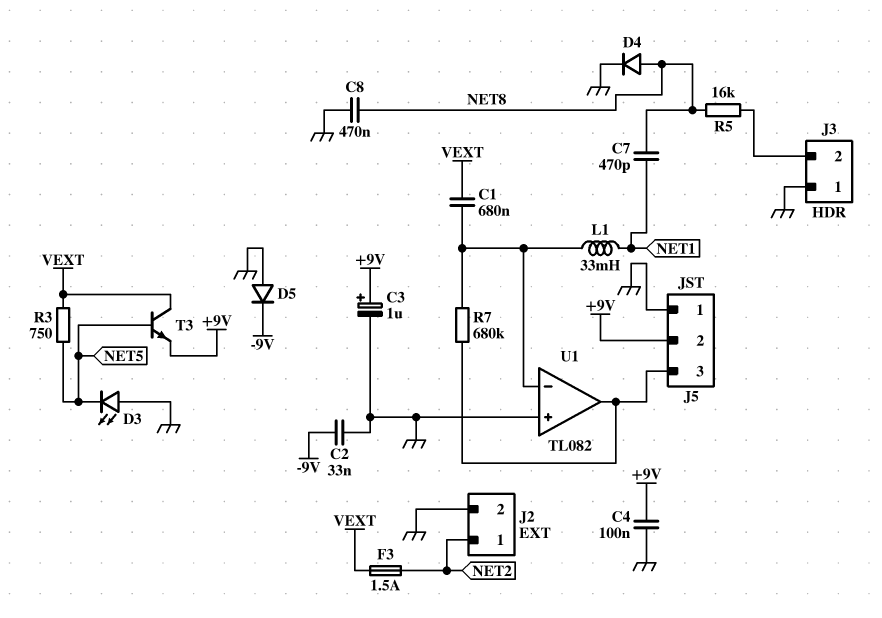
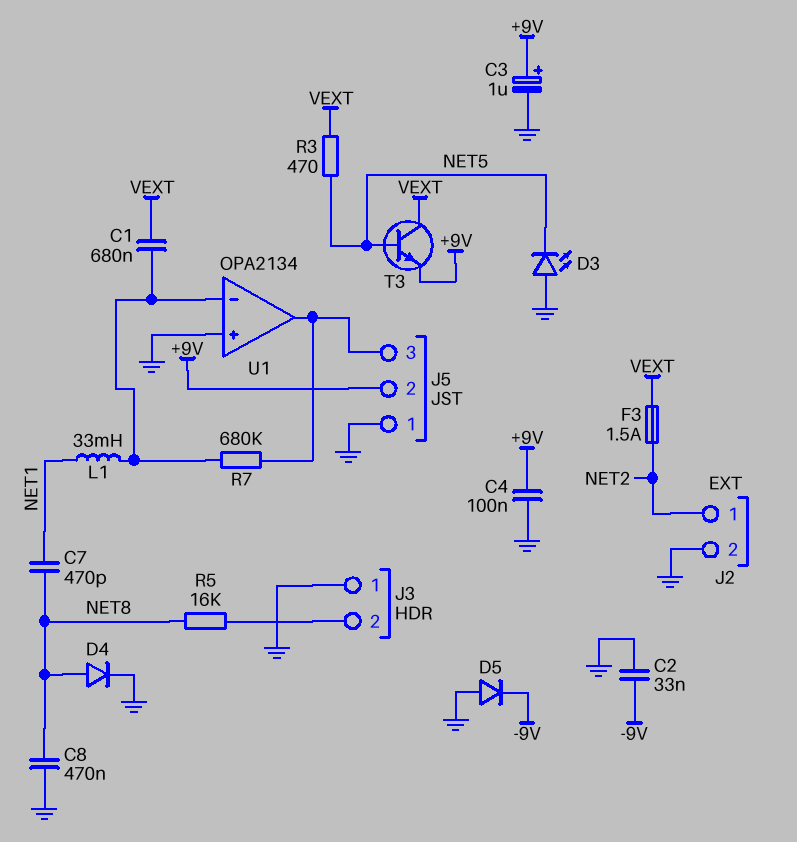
R3: 750 (NET5, VEXT) -> 470 (NET5, VEXT)
U1: TL082 -> OPA2134

